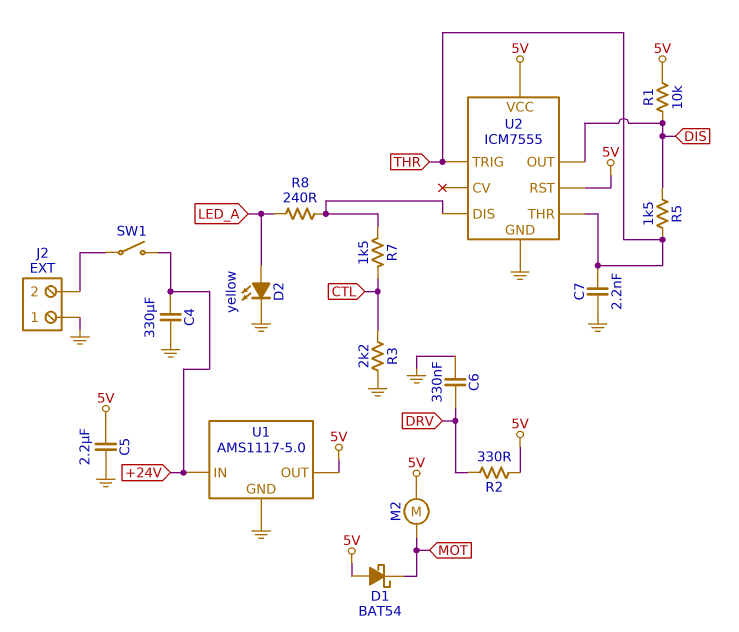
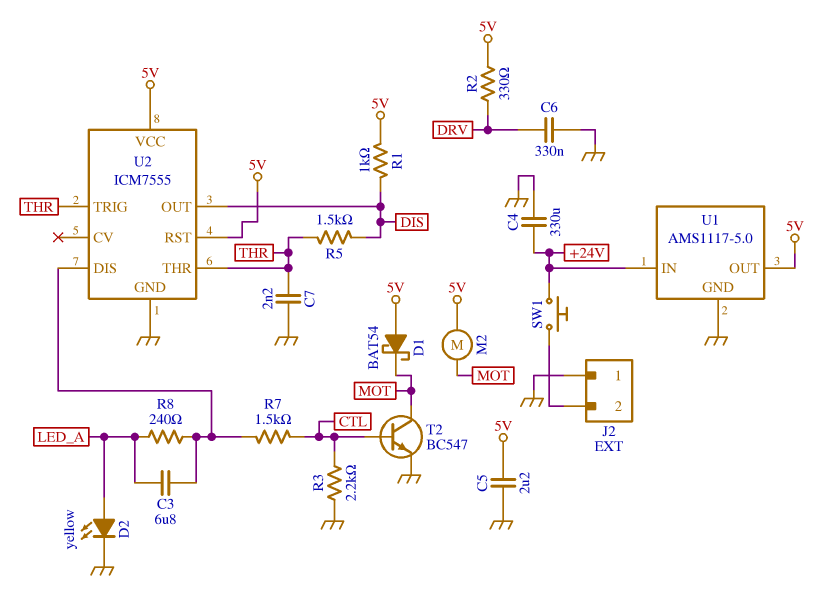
C3: none -> 6.8uF (LED_A, U2/DIS)
R1: 10k (5V, DIS) -> 1k (5V, DIS)
SW1: switch (+24V, J2/2) -> button (+24V, J2/2)
T2: none -> NPN BC547 (B CTL, C MOT, E GND)

